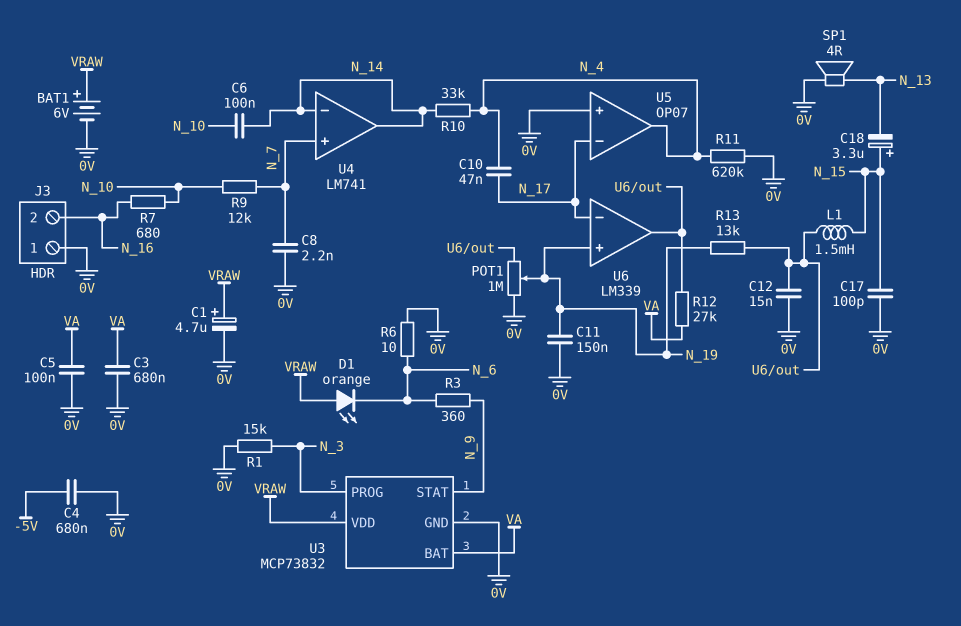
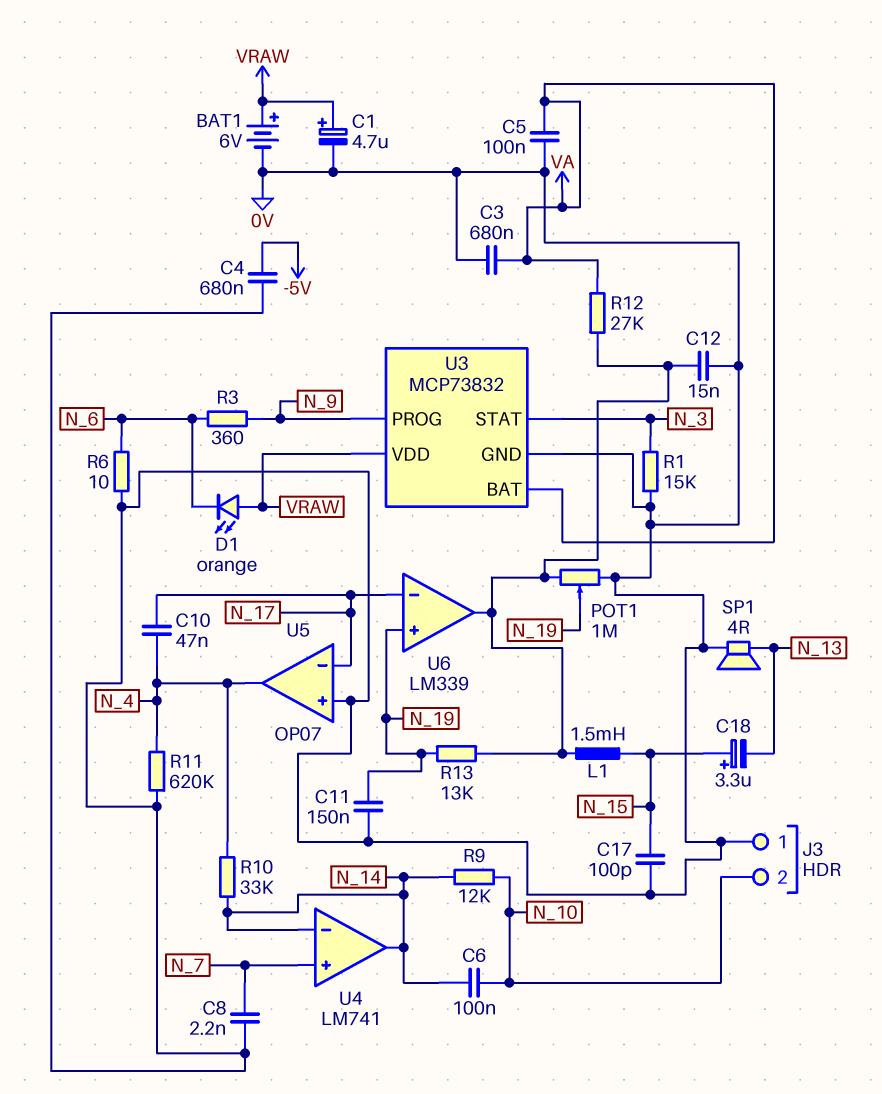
J3 pin 2: N_16 -> N_10
R7: 680 (N_10, N_16) -> none
R9: 12k (N_7, N_10) -> 12k (N_10, N_14)
U3 pin PROG: N_3 -> N_9
U3 pin STAT: N_9 -> N_3

